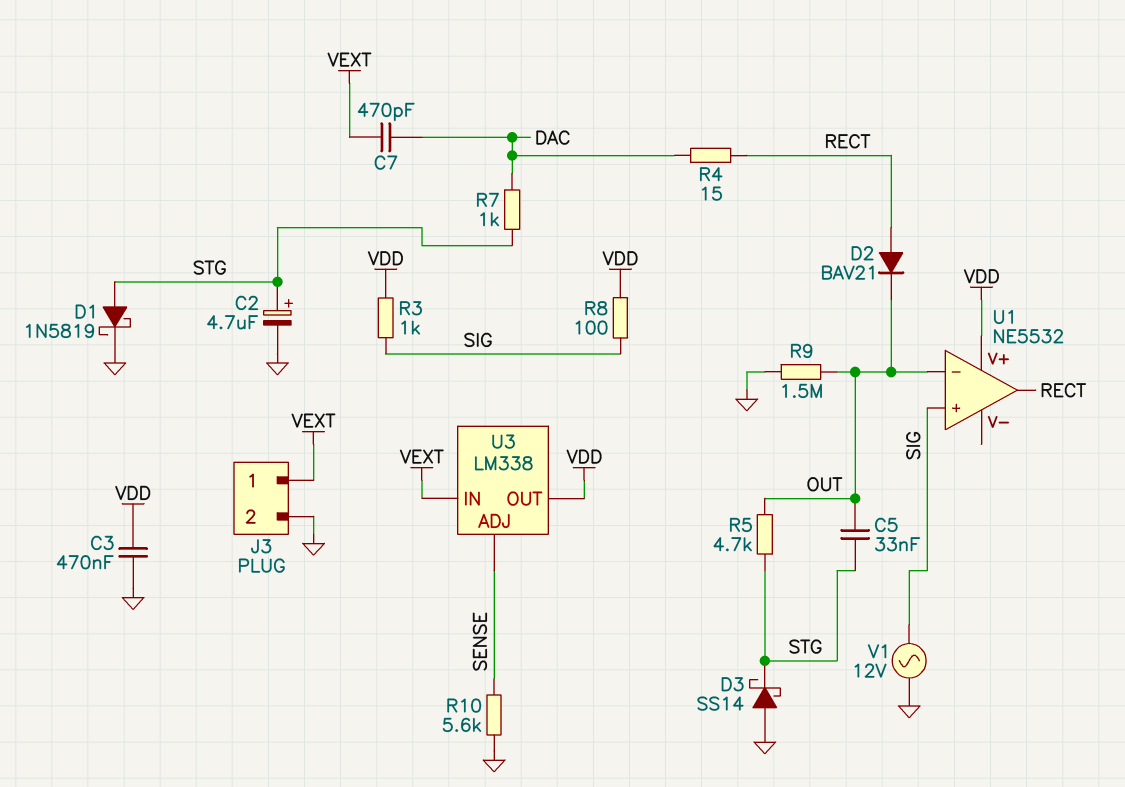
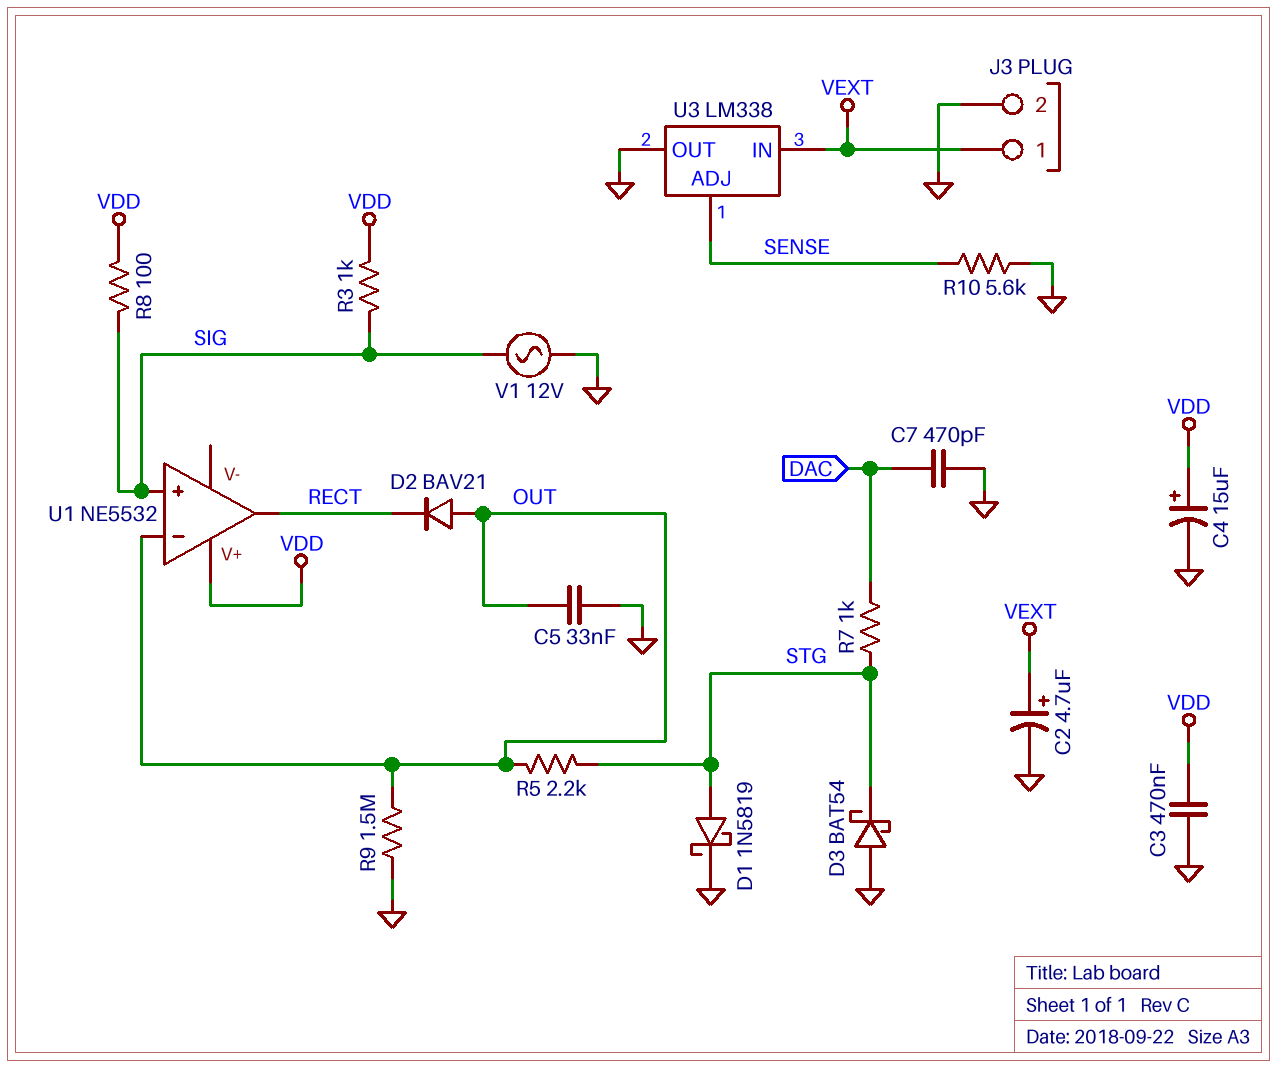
C2: 4.7uF (plus STG, minus GND) -> 4.7uF (plus VEXT, minus GND)
C4: none -> 15uF (plus VDD, minus GND)
C5: 33nF (OUT, STG) -> 33nF (GND, OUT)
C7: 470pF (DAC, VEXT) -> 470pF (DAC, GND)
D2: diode BAV21 (A RECT, K OUT) -> diode BAV21 (A OUT, K RECT)
D3: schottky SS14 (A GND, K STG) -> schottky BAT54 (A GND, K STG)
R4: 15 (DAC, RECT) -> none
R5: 4.7k (OUT, STG) -> 2.2k (OUT, STG)
U3 pin OUT: VDD -> GND

